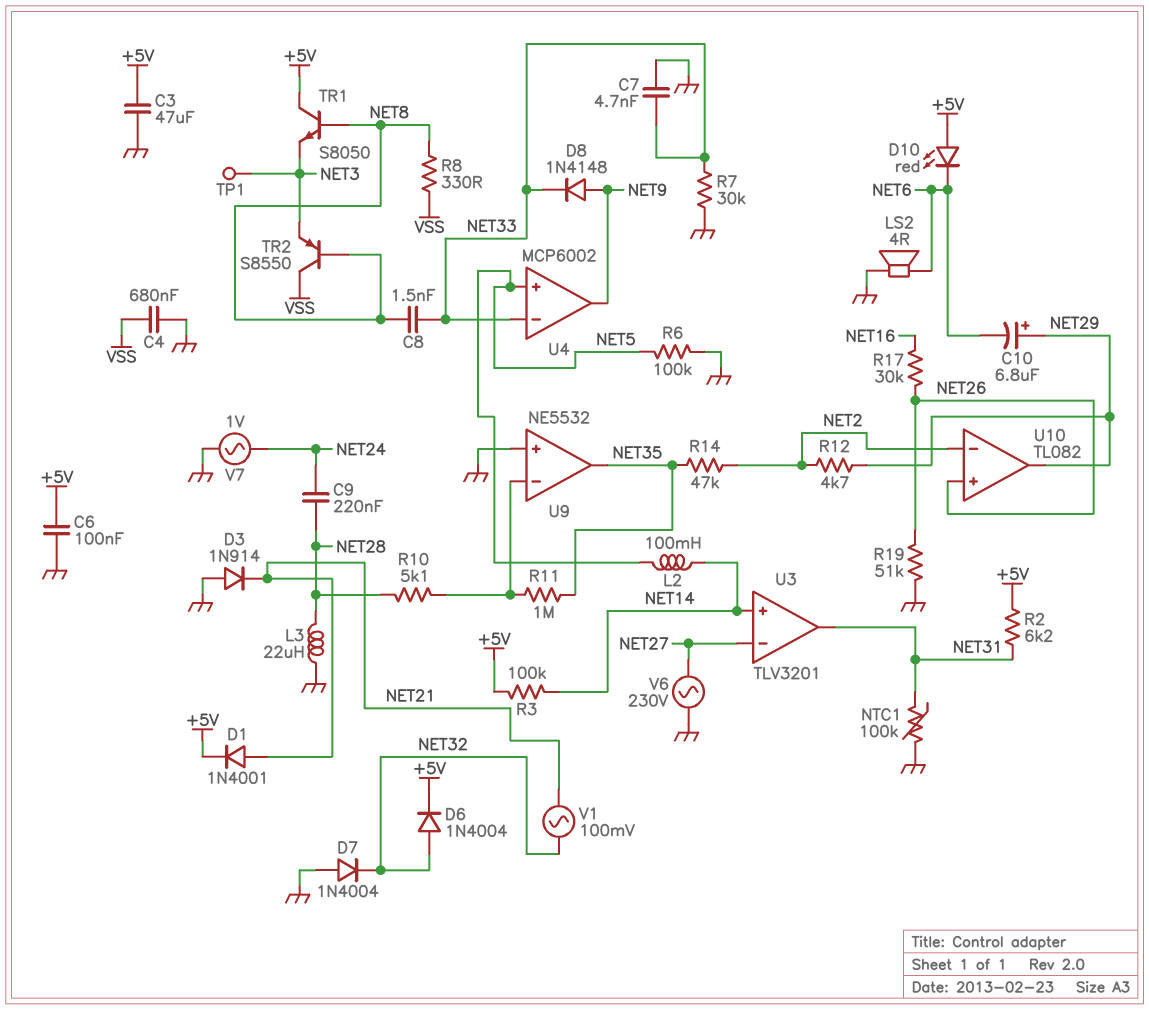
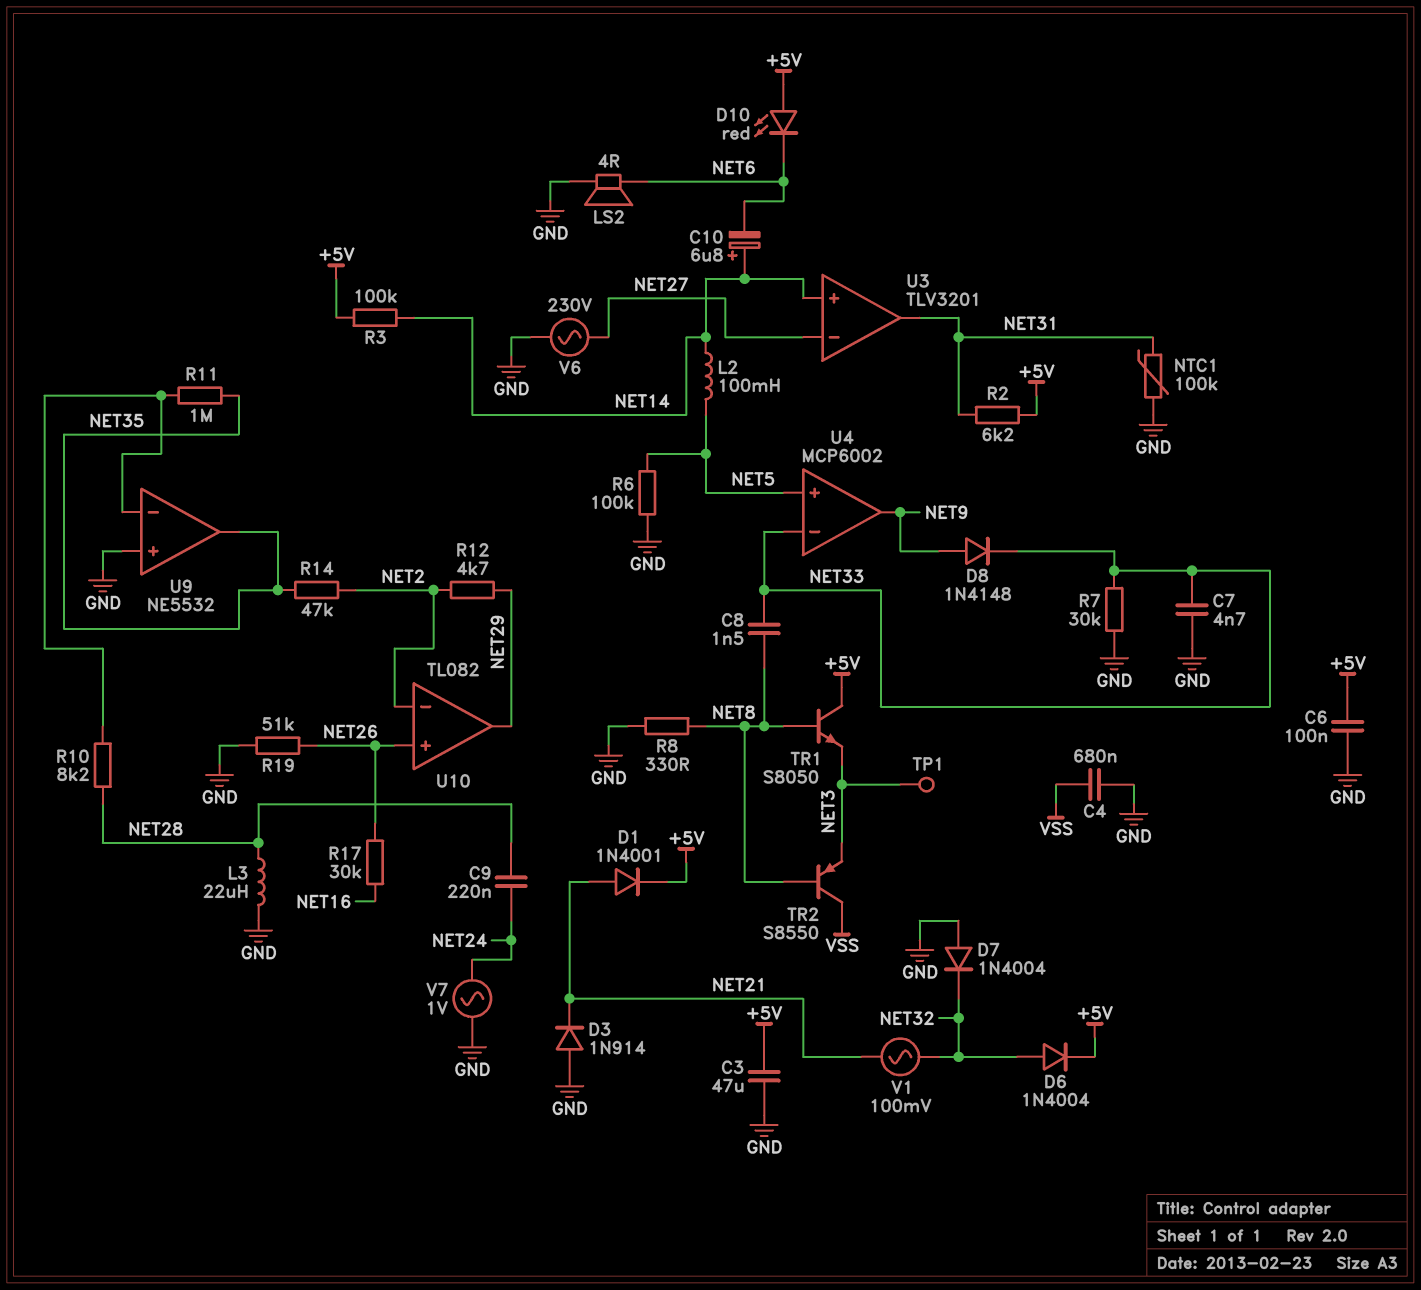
C10: 6.8uF (plus NET29, minus NET6) -> 6.8uF (plus NET14, minus NET6)
R8: 330 (NET8, VSS) -> 330 (GND, NET8)
R10: 5.1k (NET28, U9/in-) -> 8.2k (NET28, U9/in-)

